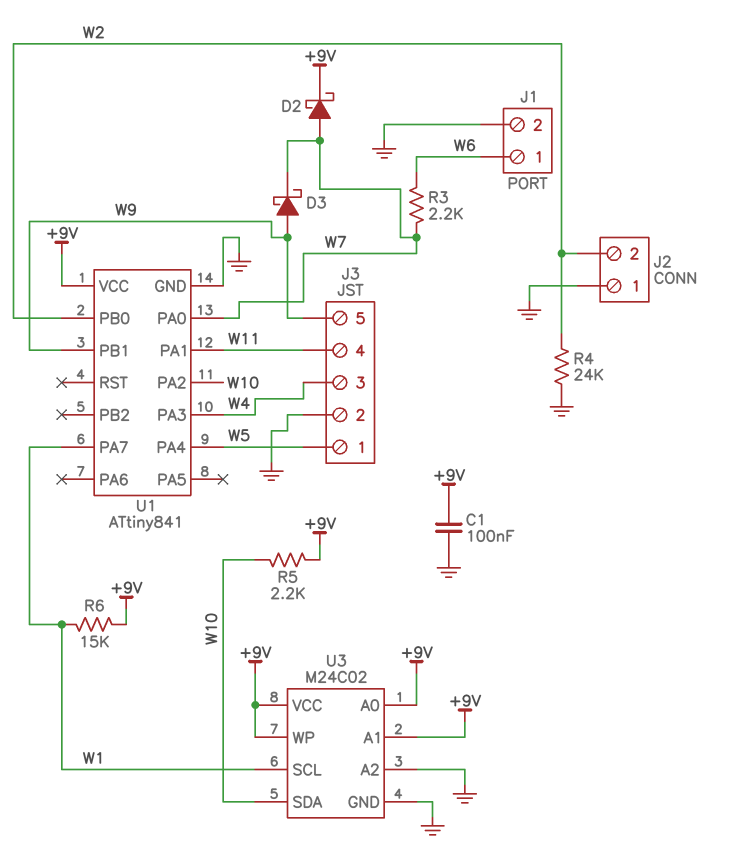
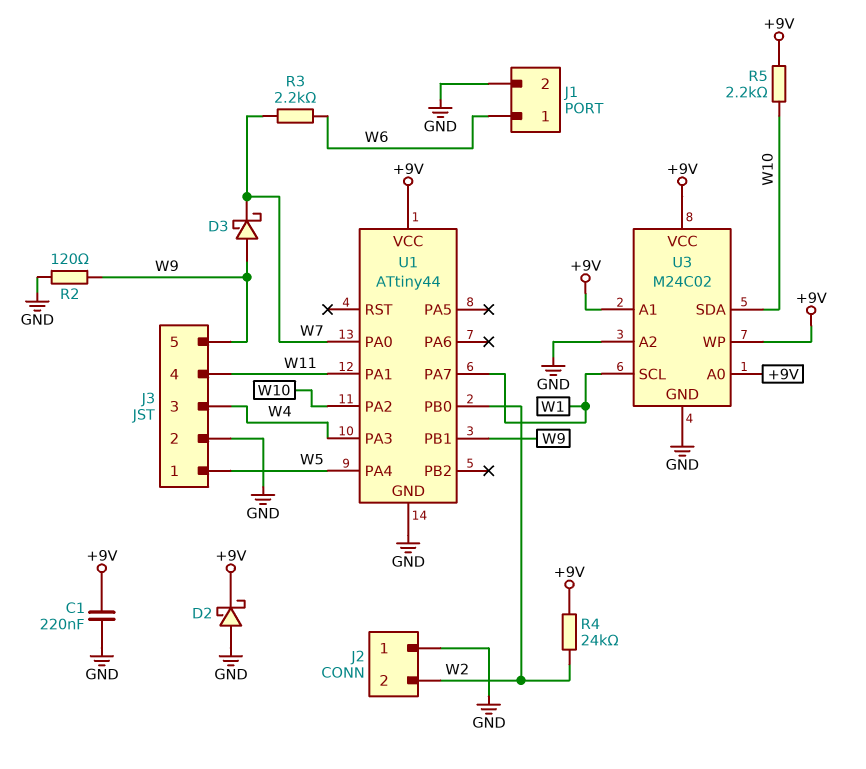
C1: 100nF (+9V, GND) -> 220nF (+9V, GND)
D2: schottky (A W7, K +9V) -> schottky (A GND, K +9V)
R2: none -> 120 (GND, W9)
R4: 24k (GND, W2) -> 24k (+9V, W2)
R6: 15k (+9V, W1) -> none
U1: ATtiny841 -> ATtiny44

